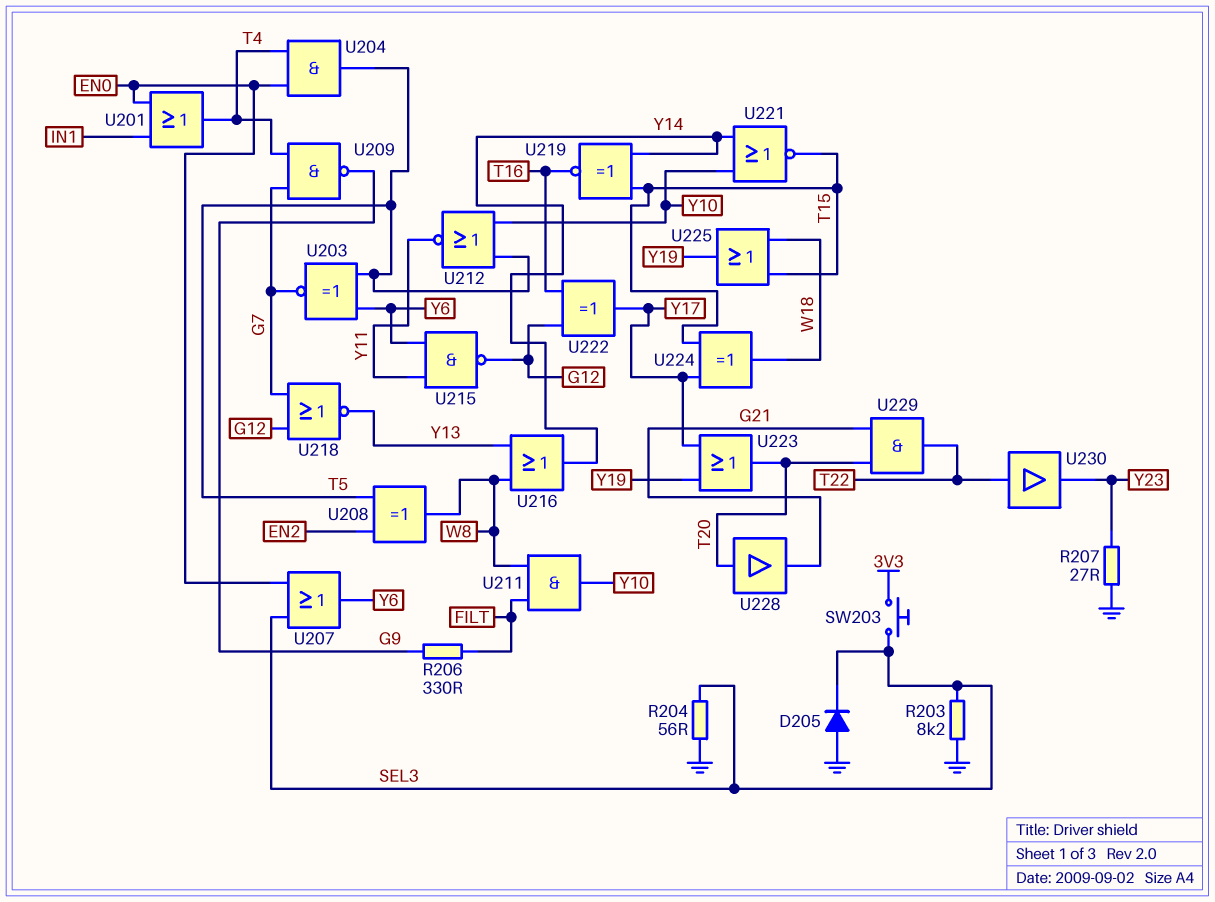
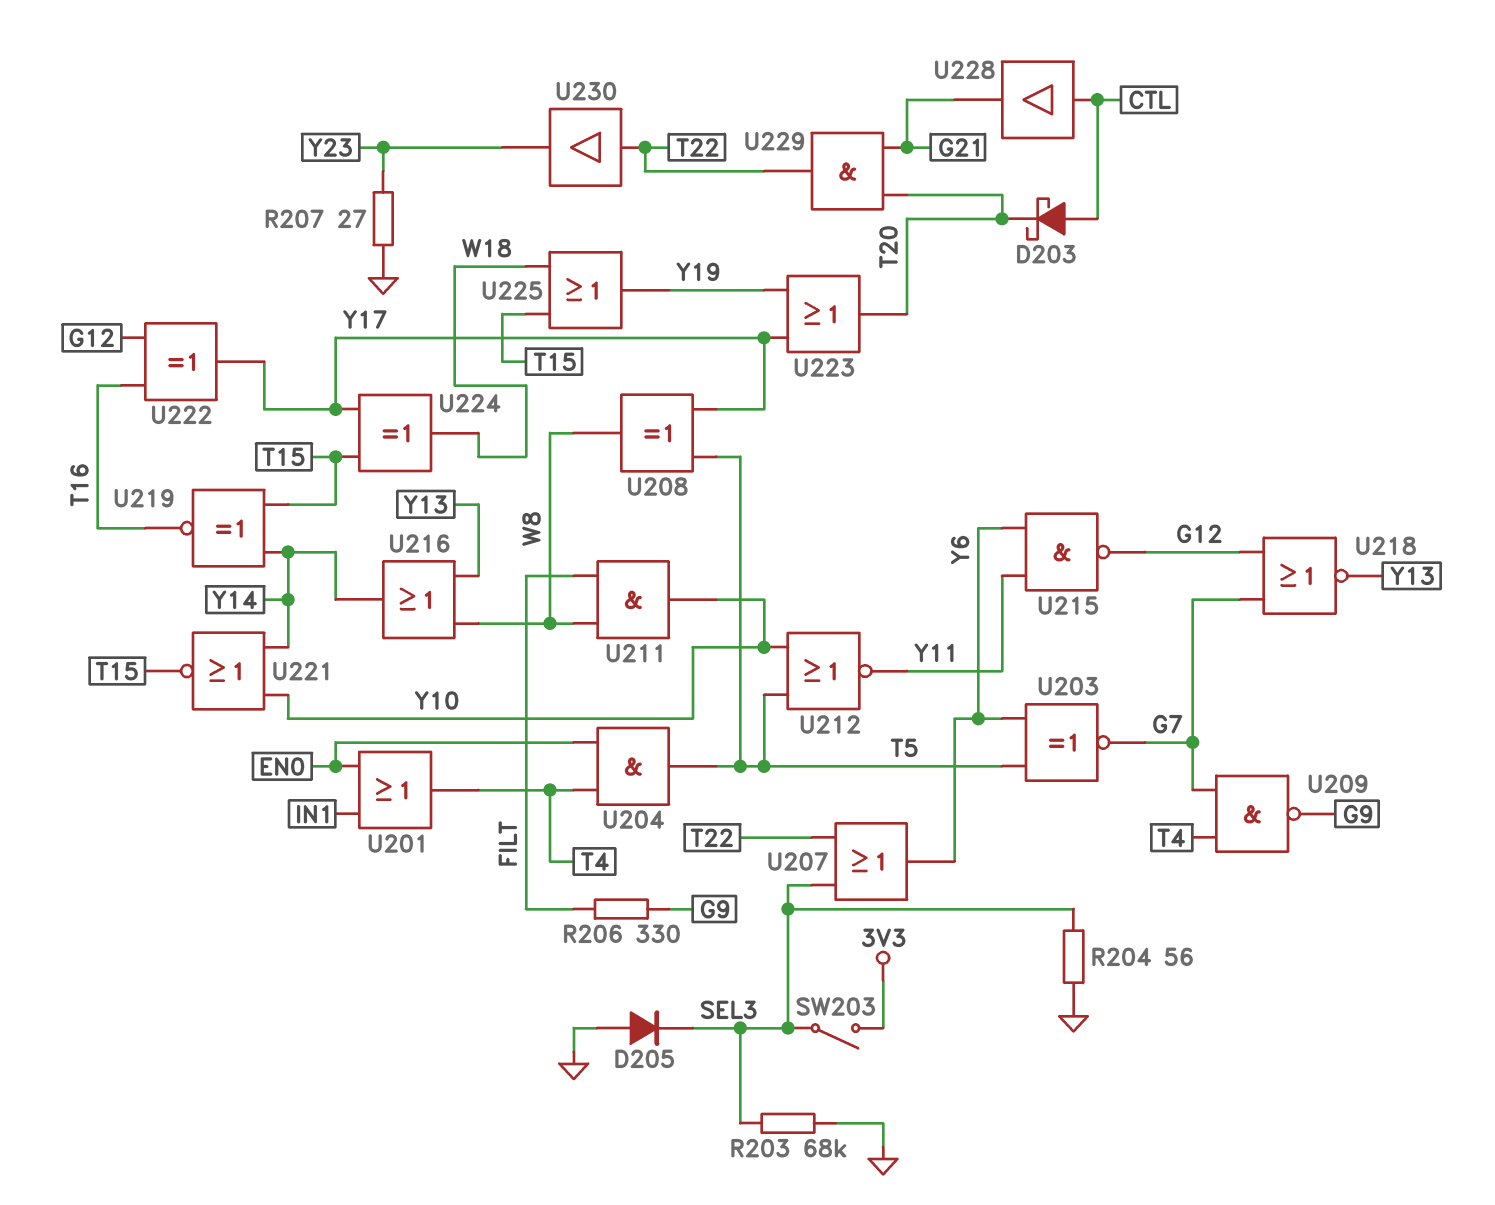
D203: none -> schottky (A CTL, K T20)
R203: 8.2k (GND, SEL3) -> 68k (GND, SEL3)
SW203: button (3V3, SEL3) -> switch (3V3, SEL3)
U207: OR (in EN0, in SEL3, out Y6) -> OR (in SEL3, in T22, out Y6)
U208: XOR (in EN2, in T5, out W8) -> XOR (in T5, in Y17, out W8)
U228: buffer (in T20, out G21) -> buffer (in CTL, out G21)

